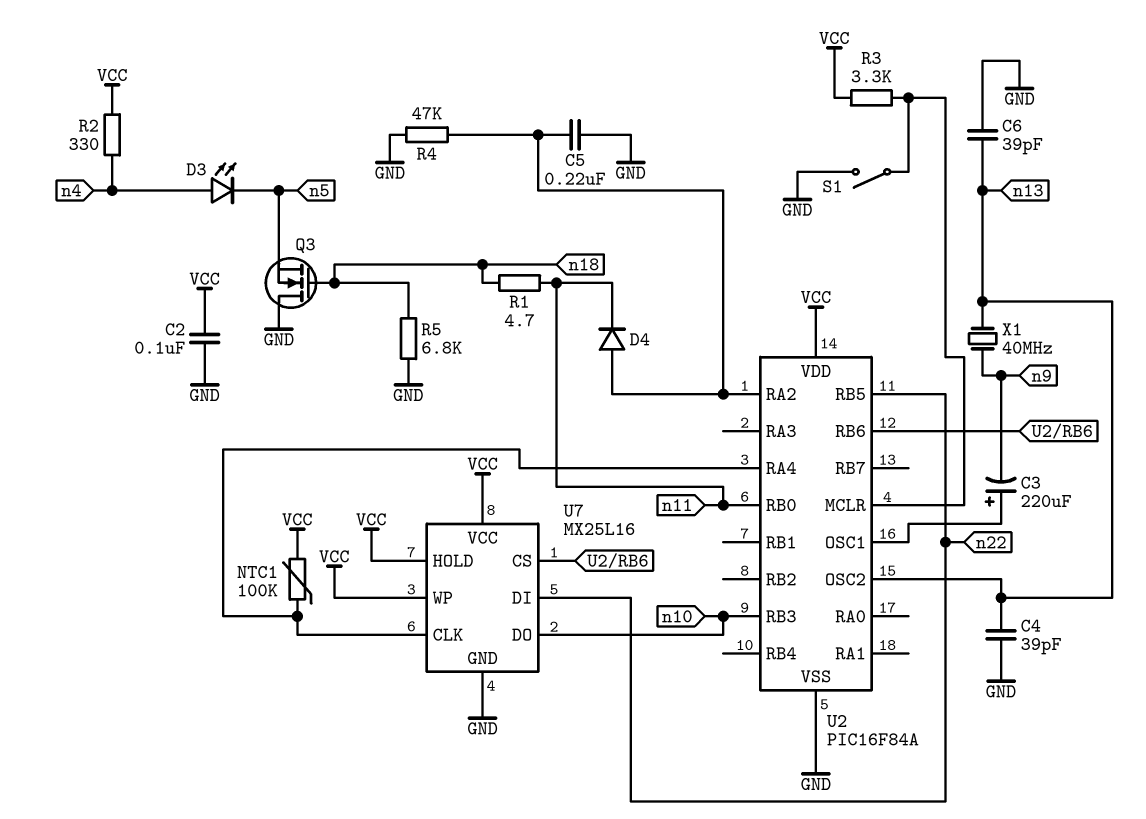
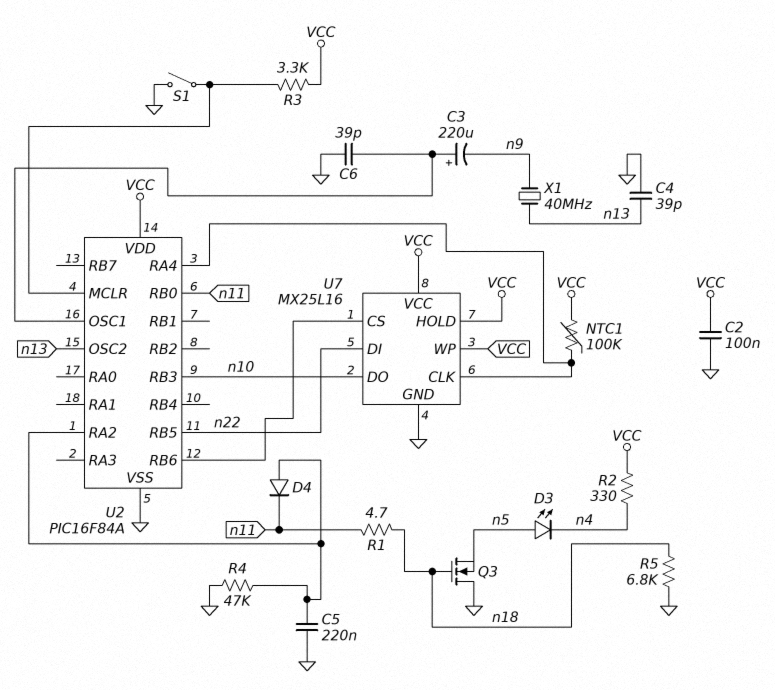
C6: 39pF (GND, n13) -> 39pF (GND, U2/OSC1)
D3: LED (A n4, K n5) -> LED (A n5, K n4)

